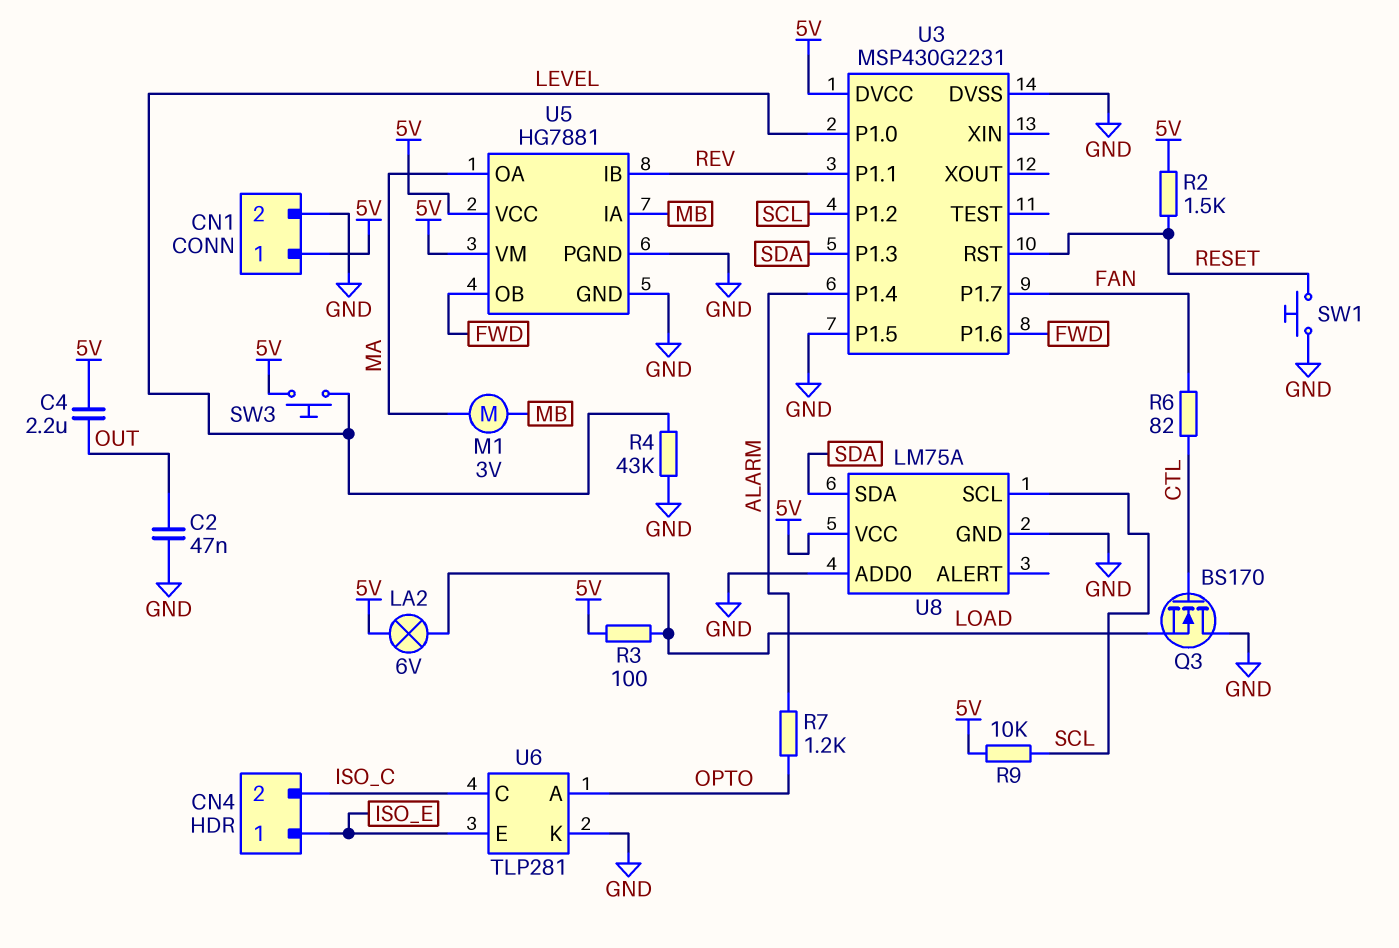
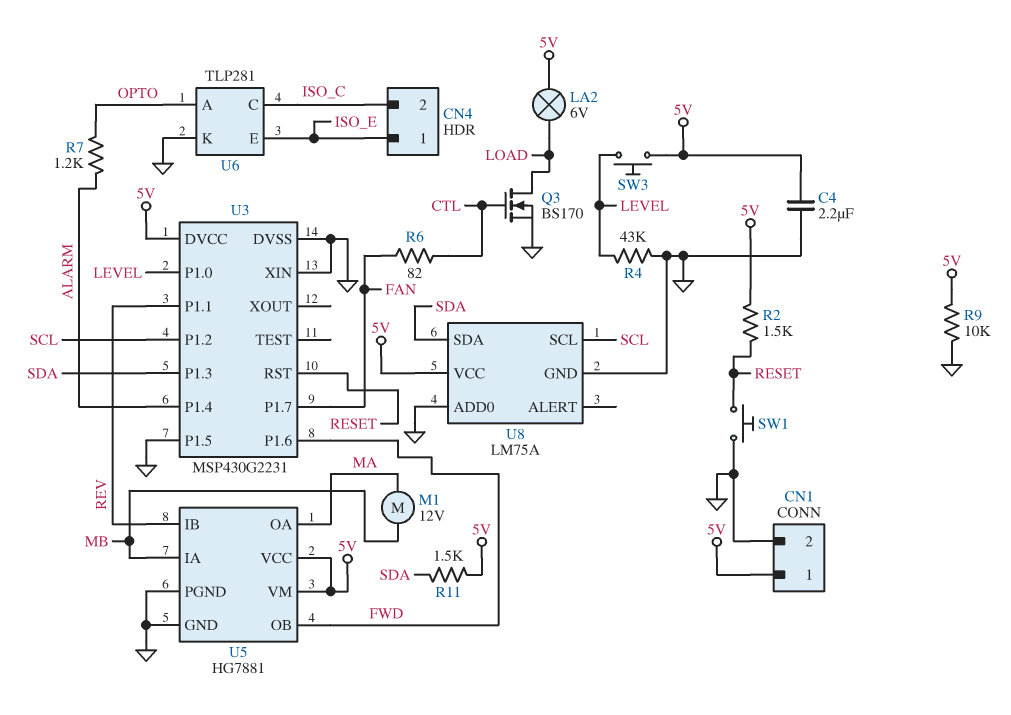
C2: 47nF (GND, OUT) -> none
C4: 2.2uF (5V, OUT) -> 2.2uF (5V, GND)
M1: motor 3V (MA, MB) -> motor 12V (MA, MB)
Q3: NMOS BS170 (G CTL, D GND, S LOAD) -> NMOS BS170 (G CTL, D LOAD, S GND)
R3: 100 (5V, LOAD) -> none
R9: 10k (5V, SCL) -> 10k (5V, GND)
R11: none -> 1.5k (5V, SDA)
U3 pin XIN: none -> GND

